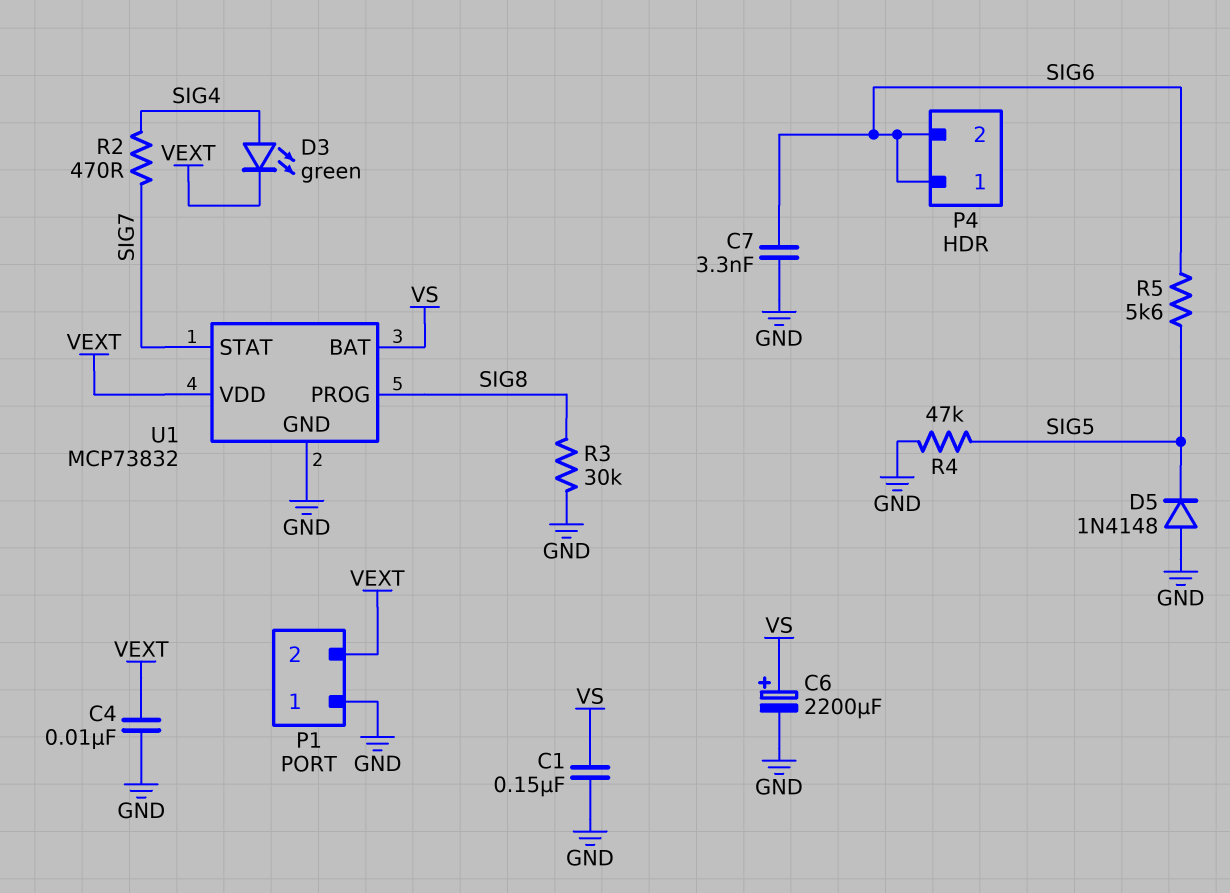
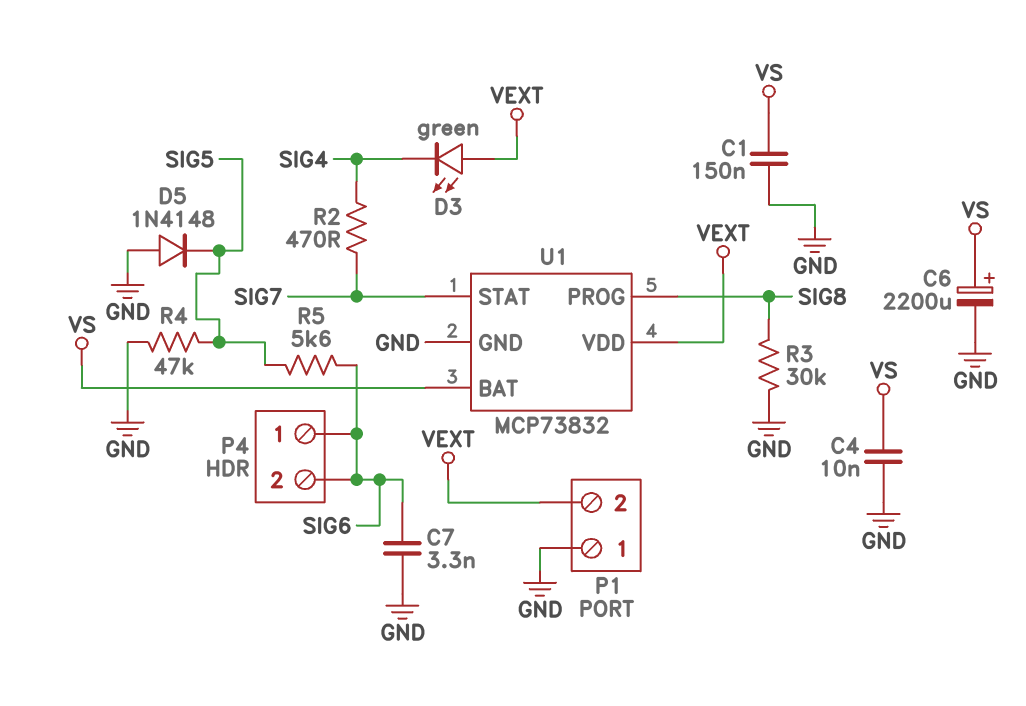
C4: 10nF (GND, VEXT) -> 10nF (GND, VS)
D3: LED green (A SIG4, K VEXT) -> LED green (A VEXT, K SIG4)

